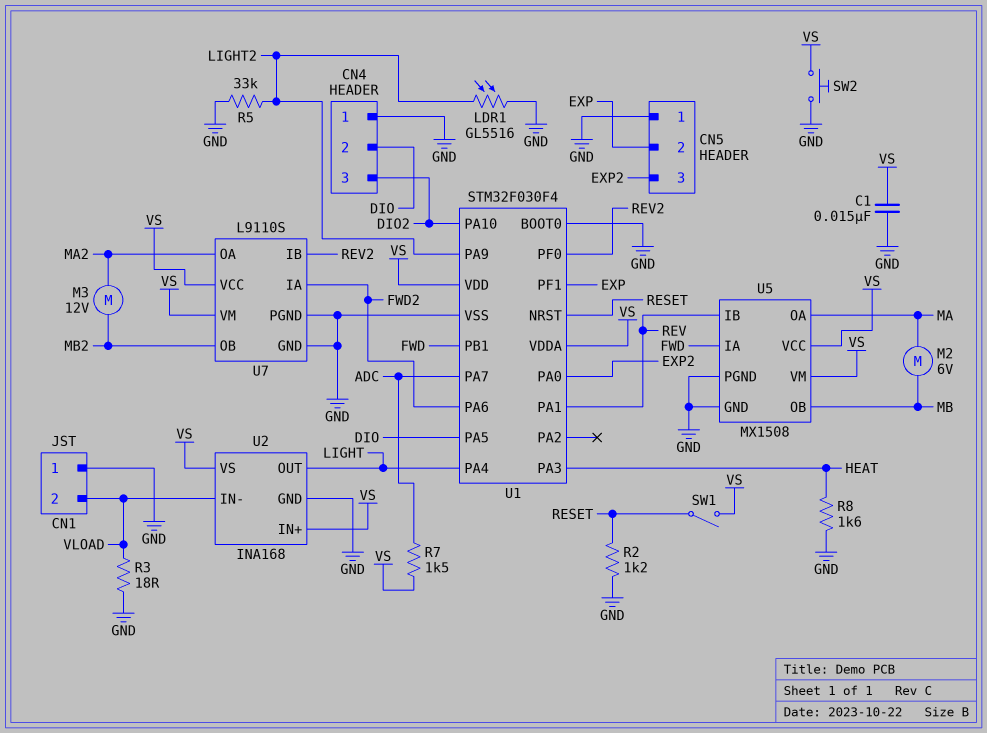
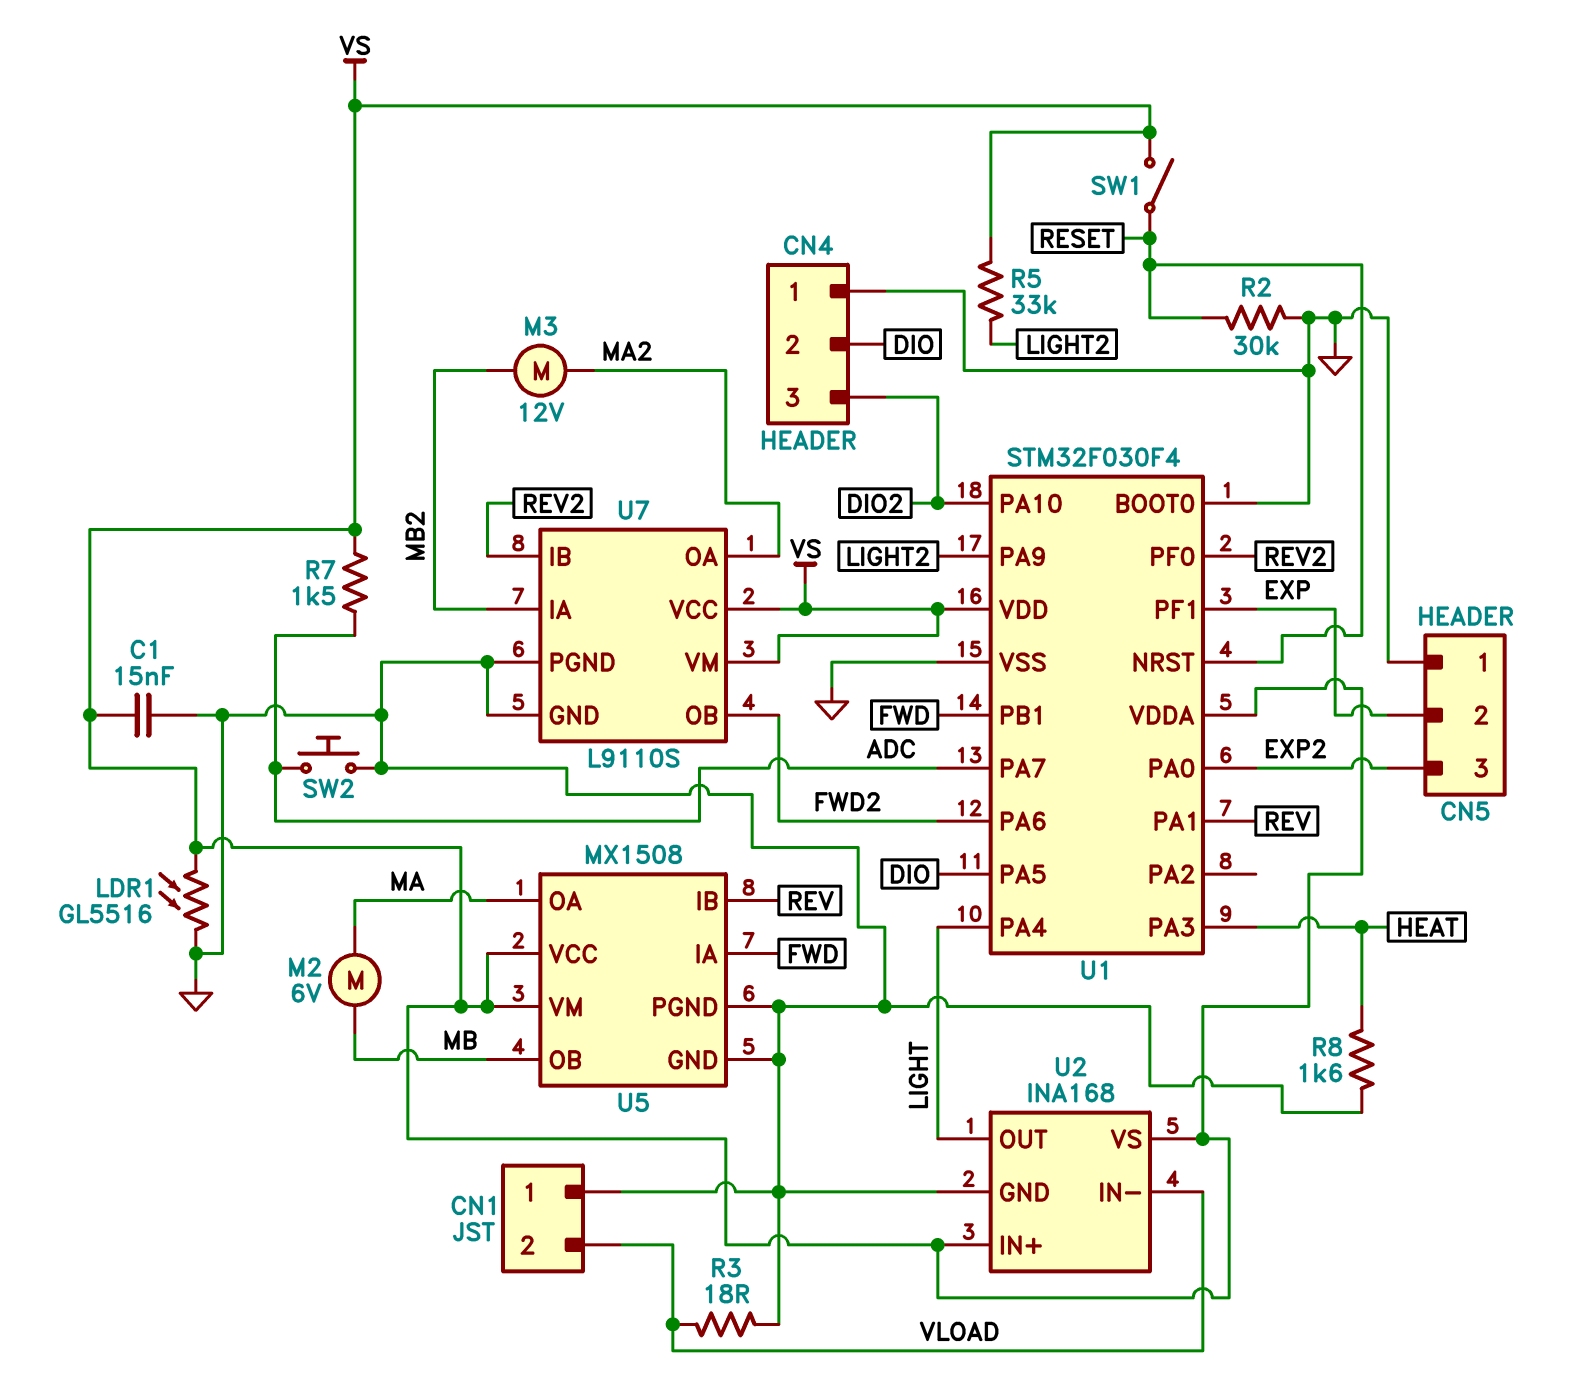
LDR1: GL5516 (GND, LIGHT2) -> GL5516 (GND, VS)
R2: 1.2k (GND, RESET) -> 30k (GND, RESET)
R5: 33k (GND, LIGHT2) -> 33k (LIGHT2, VS)
SW2: button (GND, VS) -> button (ADC, GND)
U7 pin IA: FWD2 -> MB2
U7 pin OB: MB2 -> FWD2

